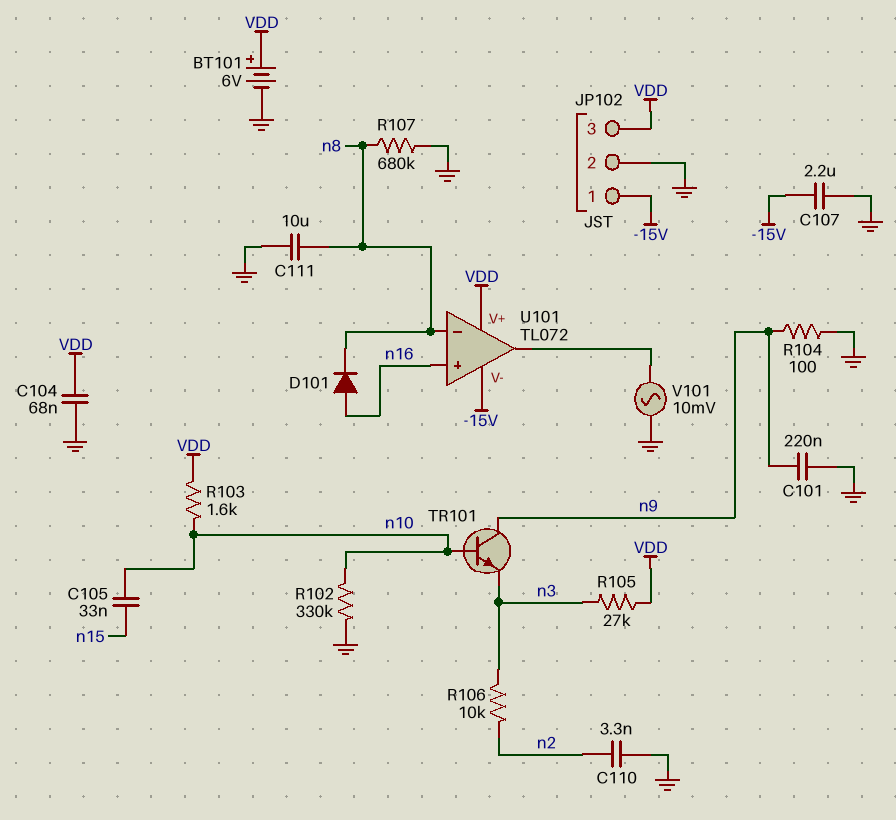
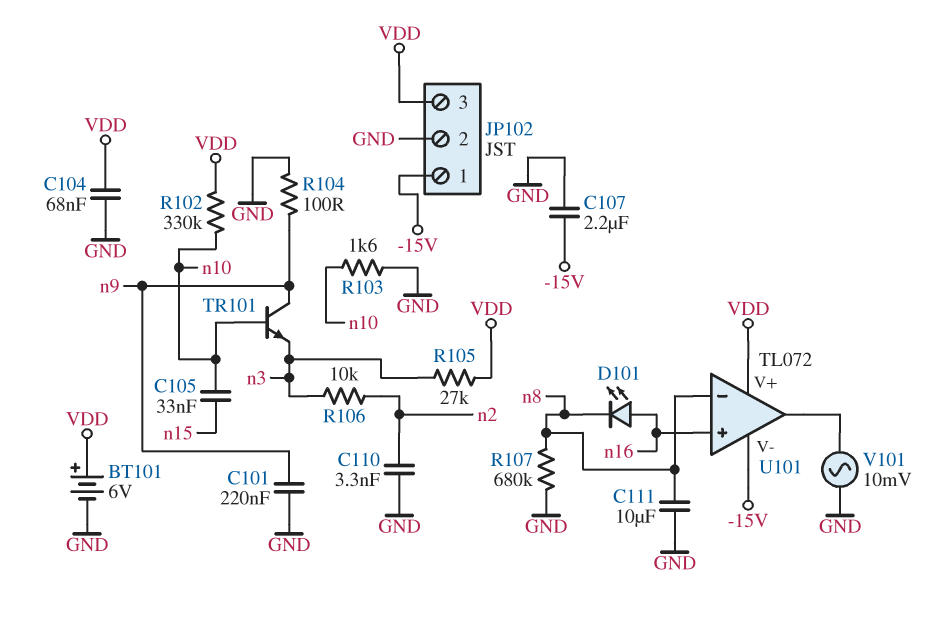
D101: diode (A n16, K n8) -> LED (A n16, K n8)
R102: 330k (GND, n10) -> 330k (VDD, n10)
R103: 1.6k (VDD, n10) -> 1.6k (GND, n10)

